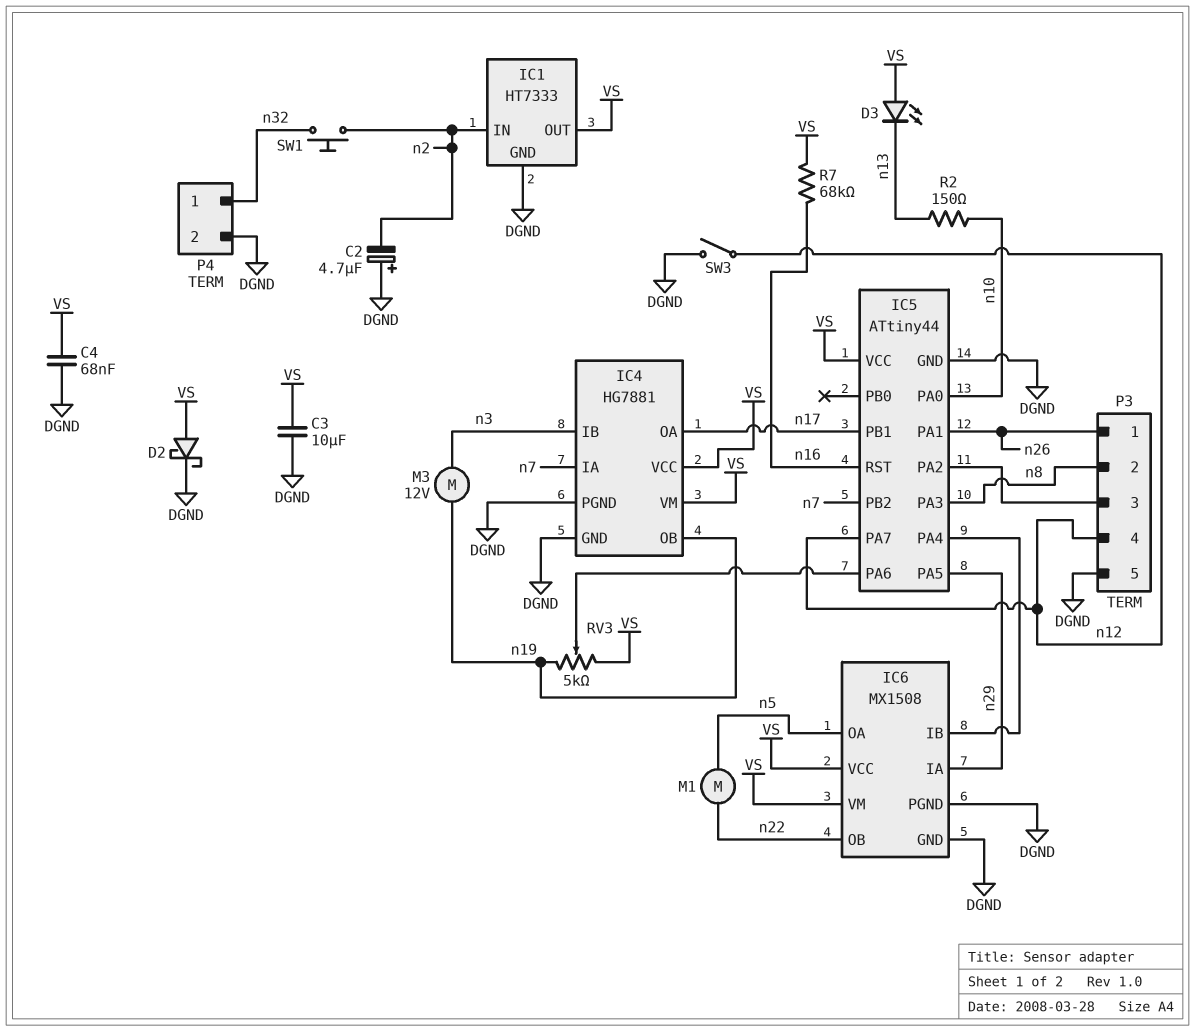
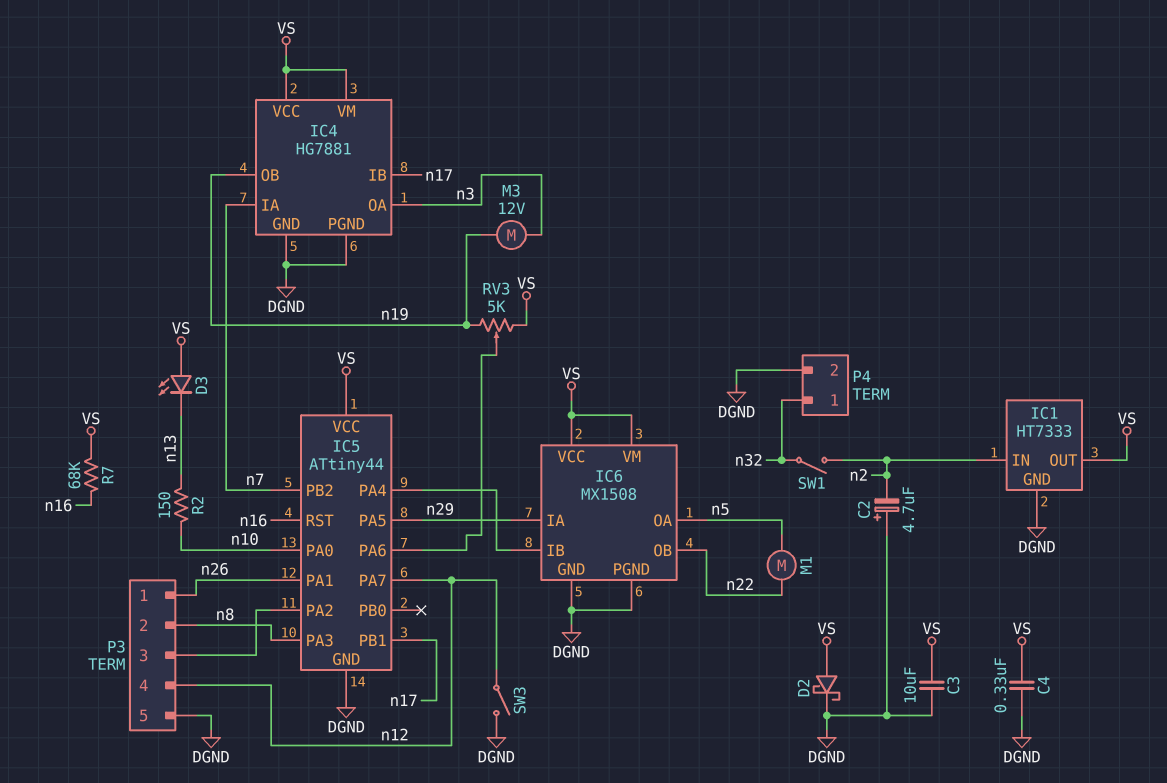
C4: 68nF (DGND, VS) -> 330nF (DGND, VS)
IC4 pin IB: n3 -> n17
IC4 pin OA: n17 -> n3
SW1: button (n2, n32) -> switch (n2, n32)

